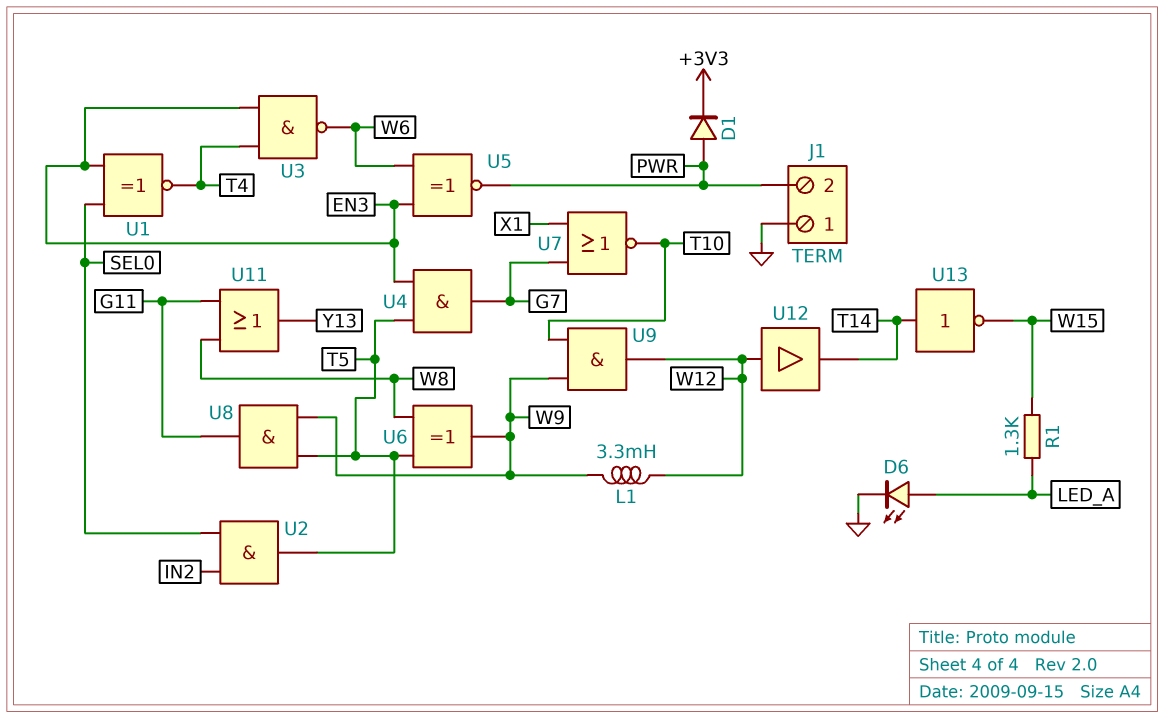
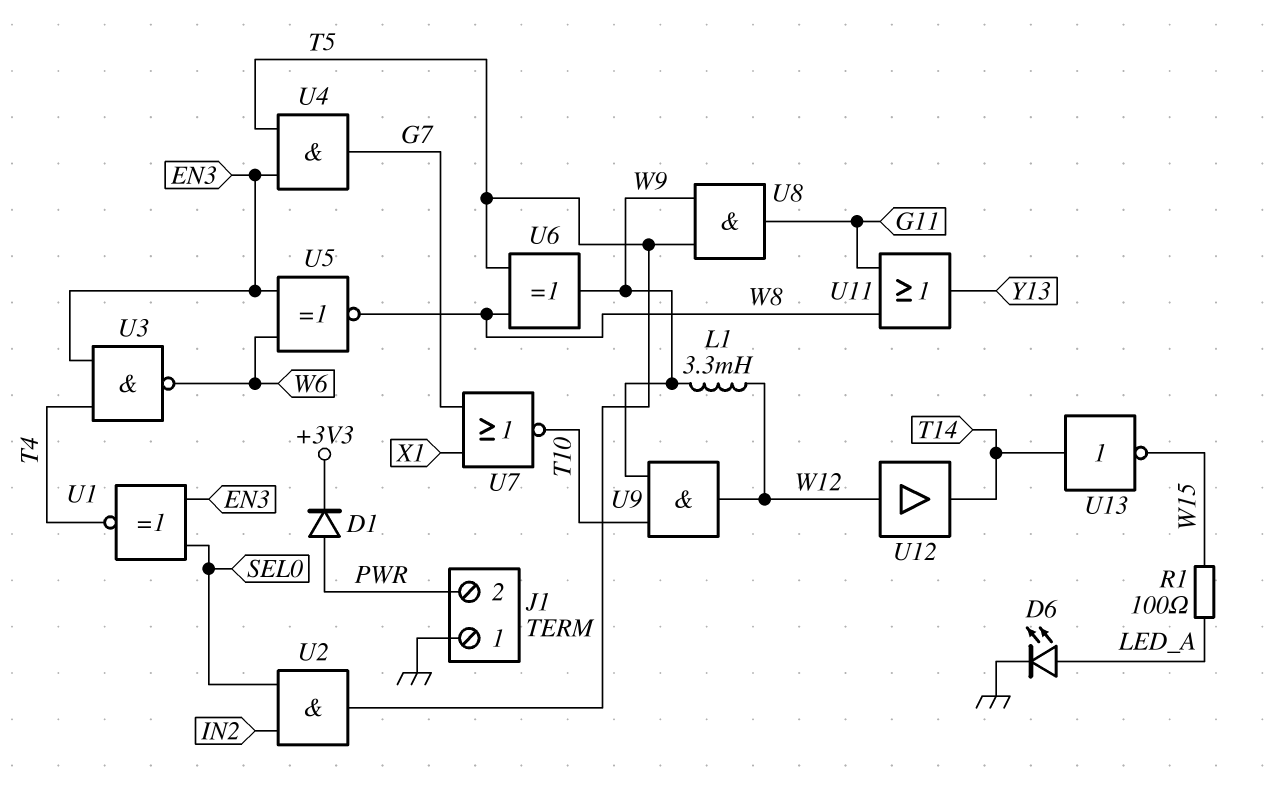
R1: 1.3k (LED_A, W15) -> 100 (LED_A, W15)
U5: XNOR (in EN3, in W6, out PWR) -> XNOR (in EN3, in W6, out W8)

